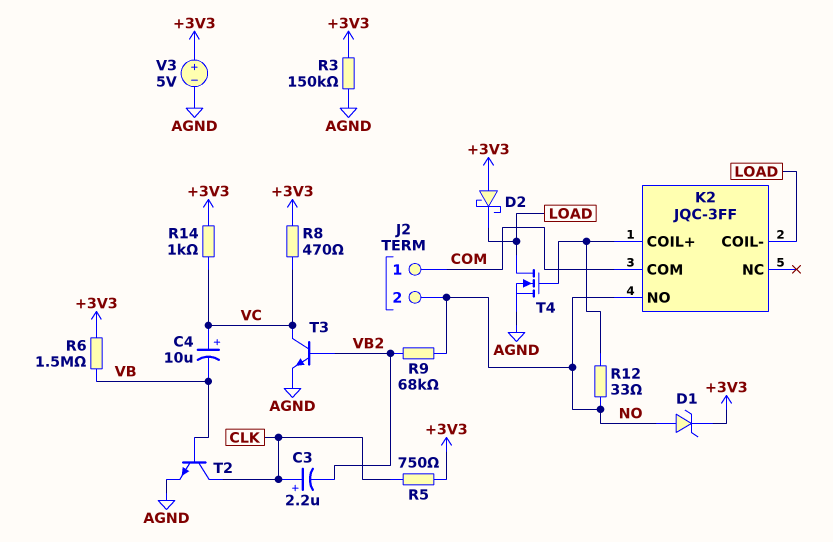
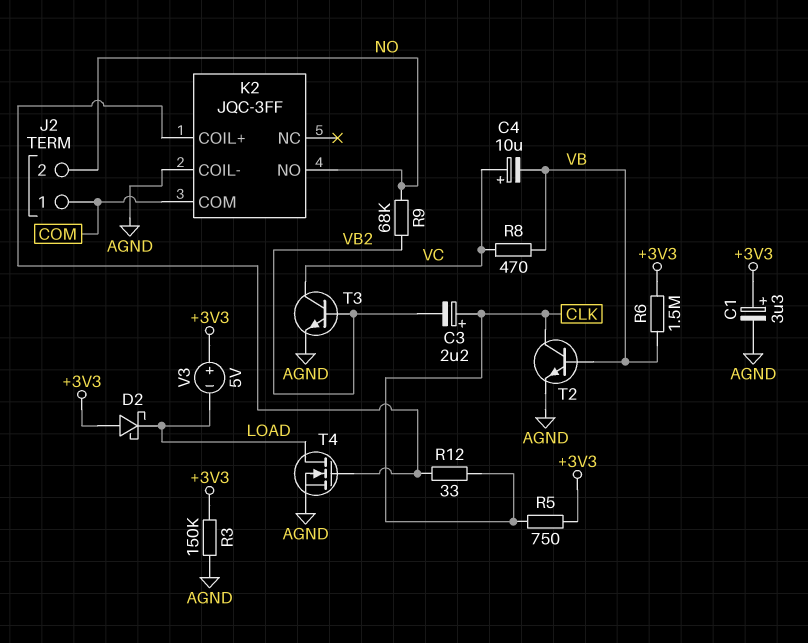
C1: none -> 3.3uF (plus +3V3, minus AGND)
D1: zener (A NO, K +3V3) -> none
K2 pin COIL-: LOAD -> AGND
R8: 470 (+3V3, VC) -> 470 (VB, VC)
R12: 33 (K2/COIL+, NO) -> 33 (CLK, K2/COIL+)
R14: 1k (+3V3, VC) -> none
V3: 5V (plus +3V3, minus AGND) -> 5V (plus +3V3, minus LOAD)

